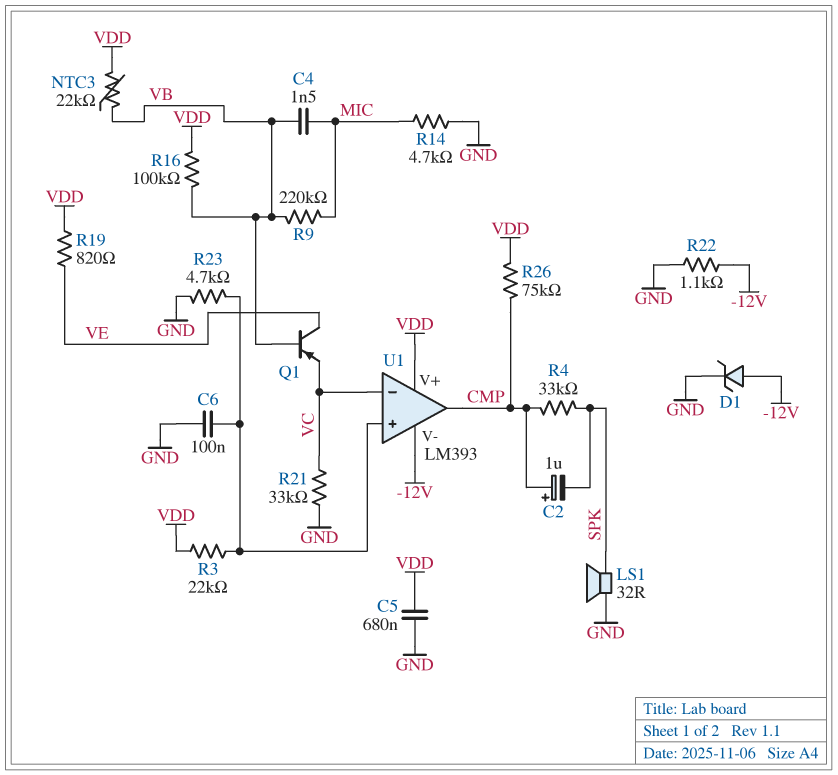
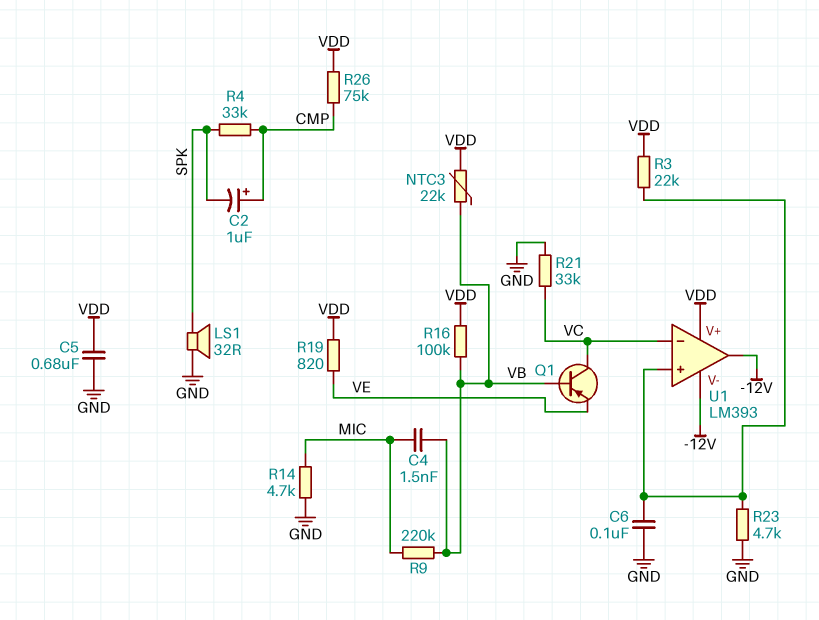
D1: zener (A -12V, K GND) -> none
Q1: PNP (B VB, C VE, E VC) -> PNP (B VB, C VC, E VE)
R22: 1.1k (-12V, GND) -> none
U1 pin out: CMP -> -12V

